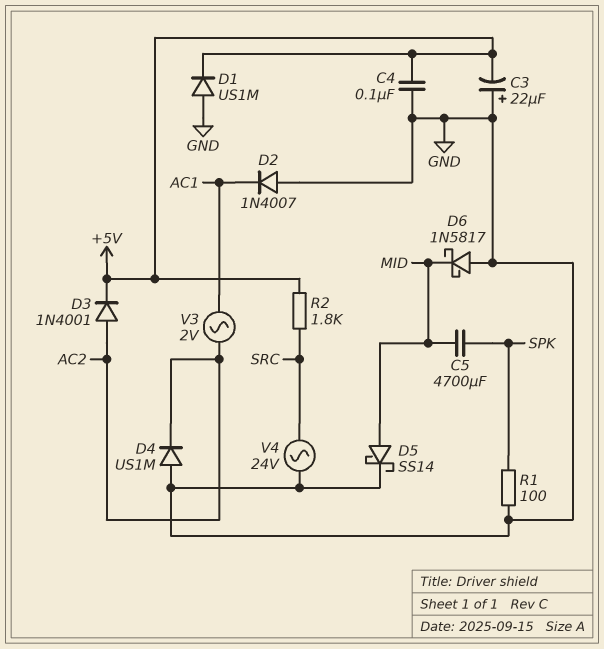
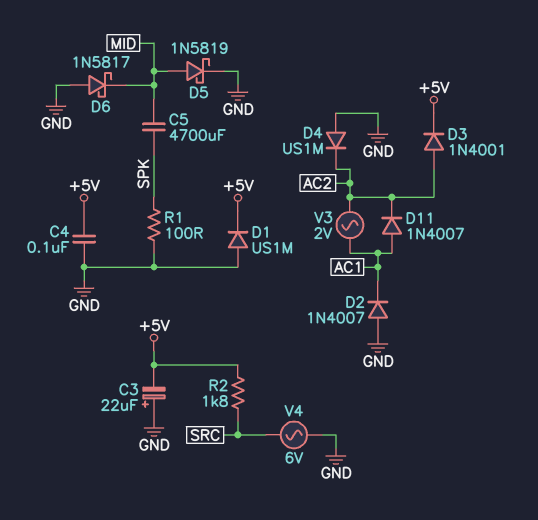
D5: schottky SS14 (A MID, K GND) -> schottky 1N5819 (A MID, K GND)
D11: none -> diode 1N4007 (A AC1, K AC2)
V4: AC 24V (GND, SRC) -> AC 6V (GND, SRC)

